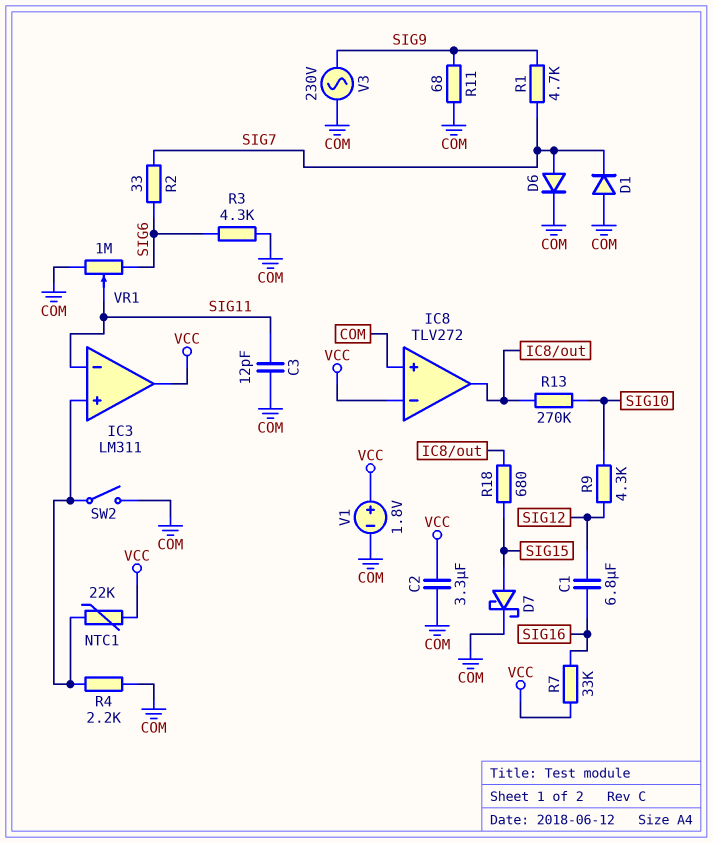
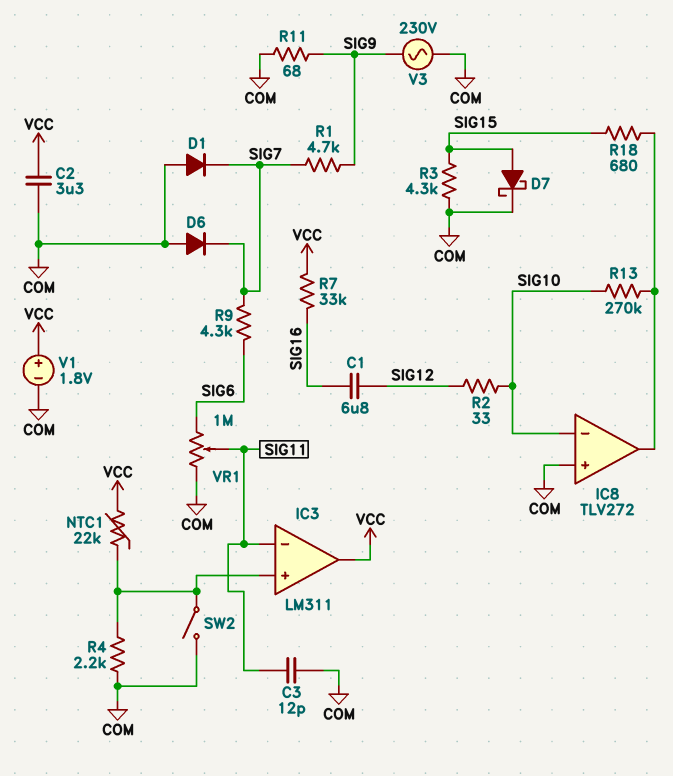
D6: diode (A SIG7, K COM) -> diode (A COM, K SIG7)
IC8 pin in-: VCC -> SIG10
R2: 33 (SIG6, SIG7) -> 33 (SIG10, SIG12)
R3: 4.3k (COM, SIG6) -> 4.3k (COM, SIG15)
R9: 4.3k (SIG10, SIG12) -> 4.3k (SIG6, SIG7)

